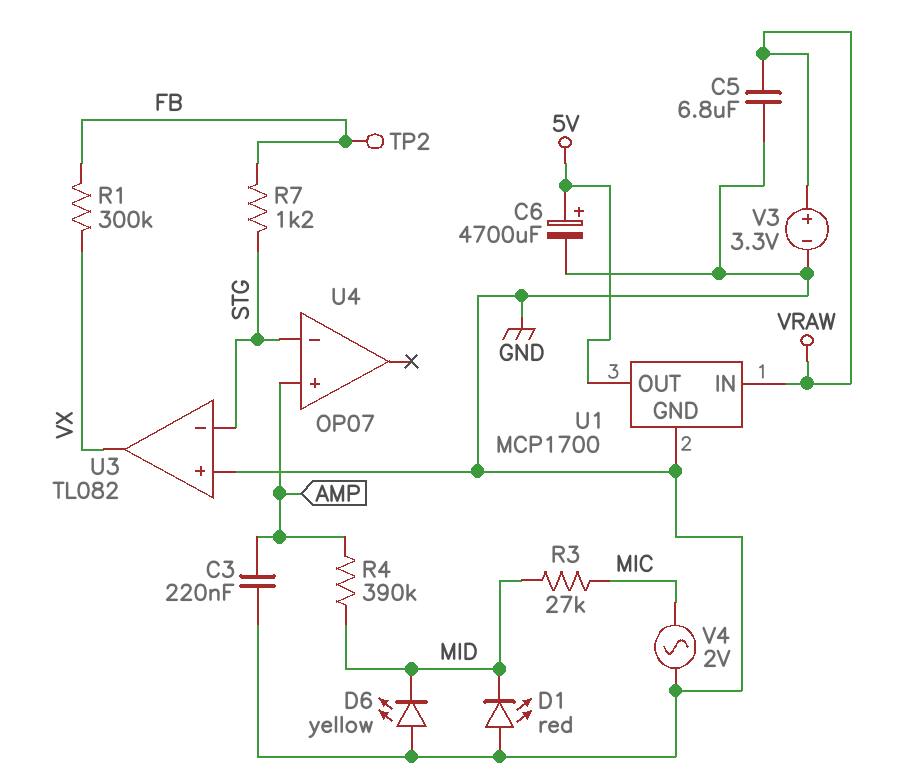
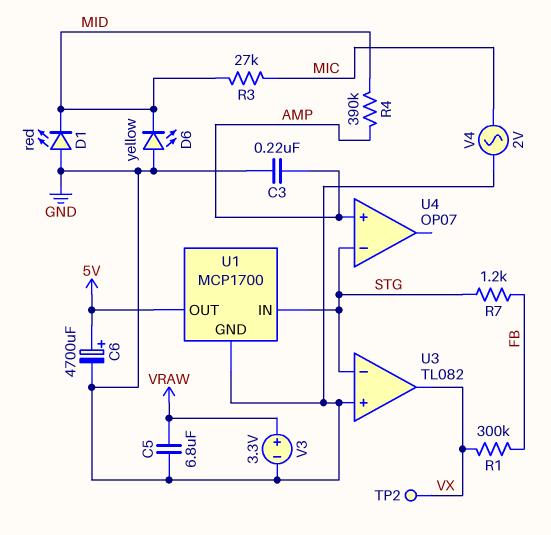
TP2: test point (FB) -> test point (VX)
U1 pin IN: VRAW -> STG

